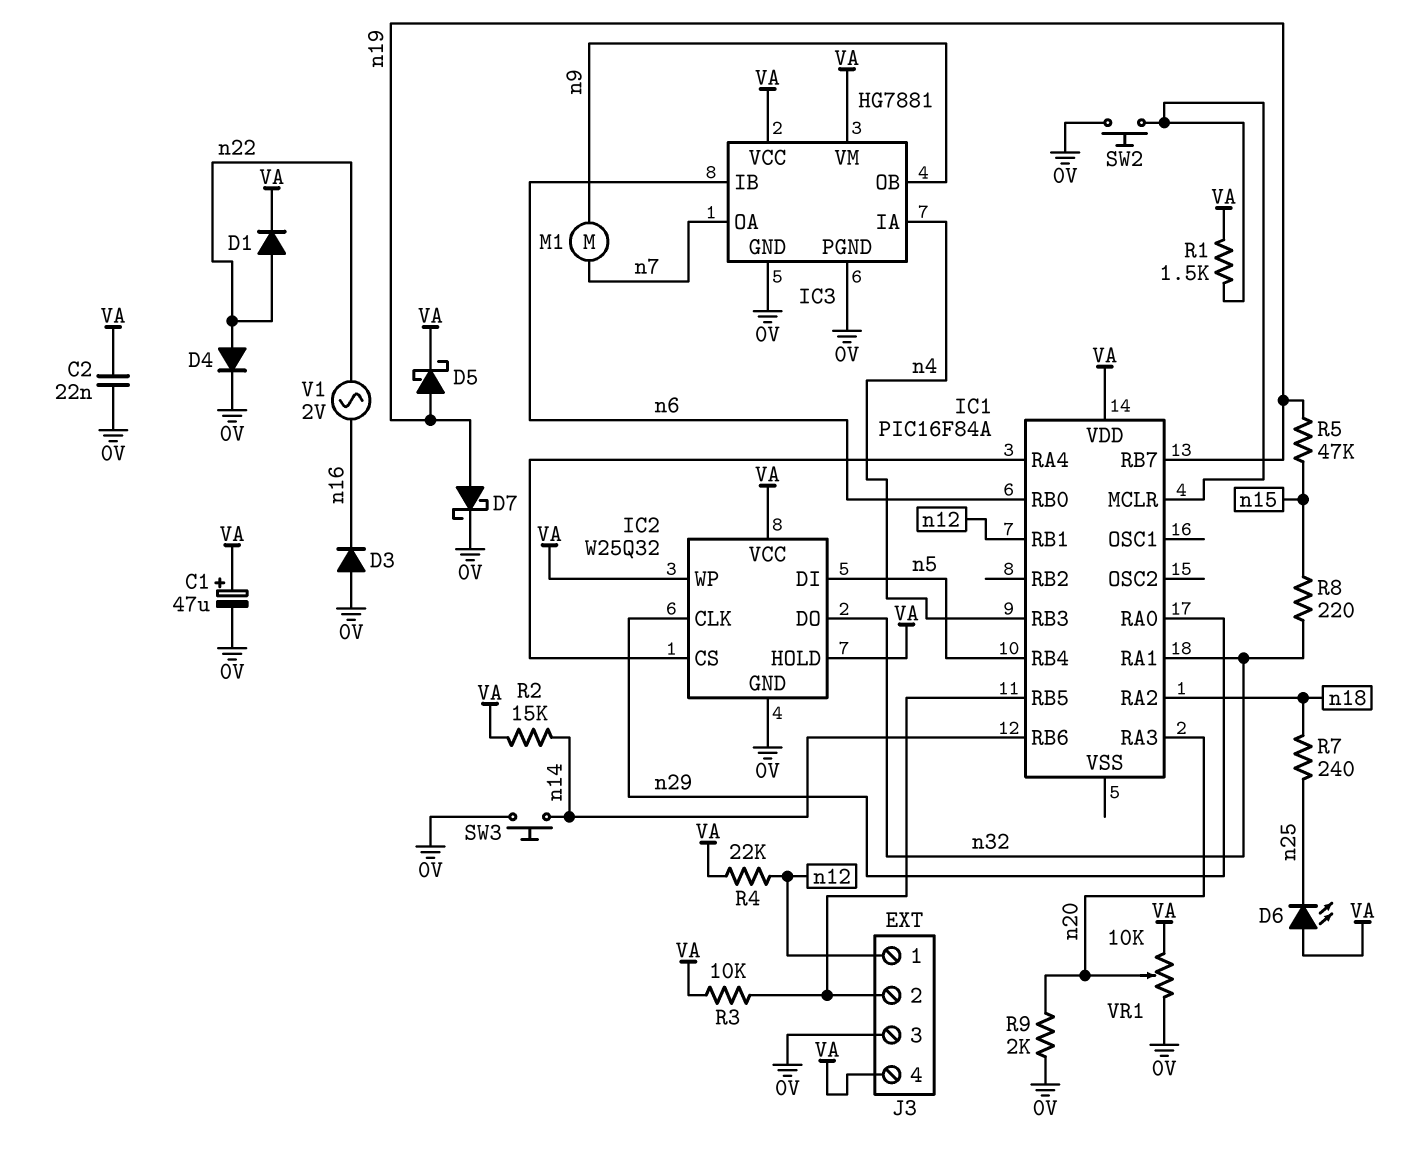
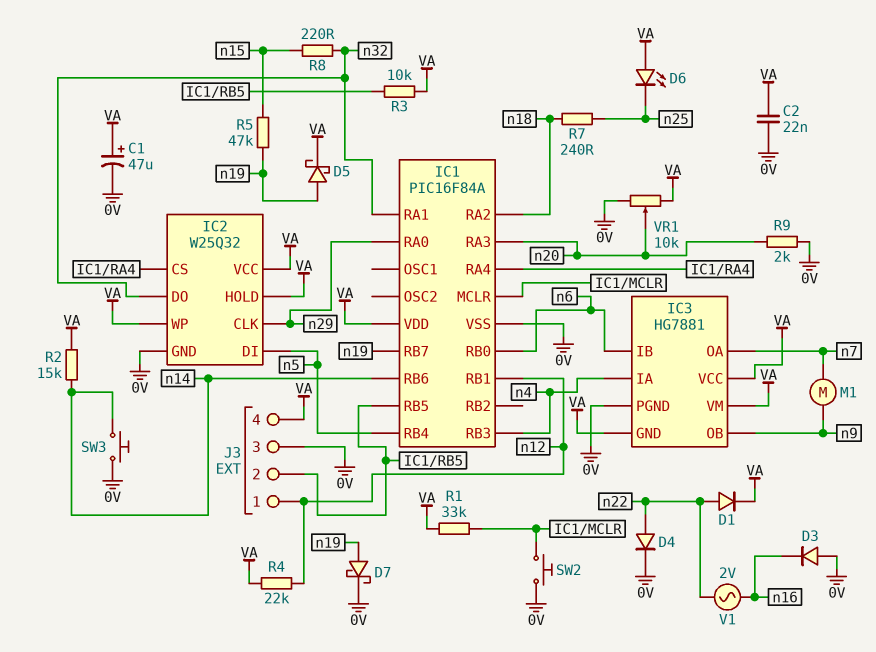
IC1 pin VSS: none -> 0V
IC3 pin GND: 0V -> VA
R1: 1.5k (IC1/MCLR, VA) -> 33k (IC1/MCLR, VA)

